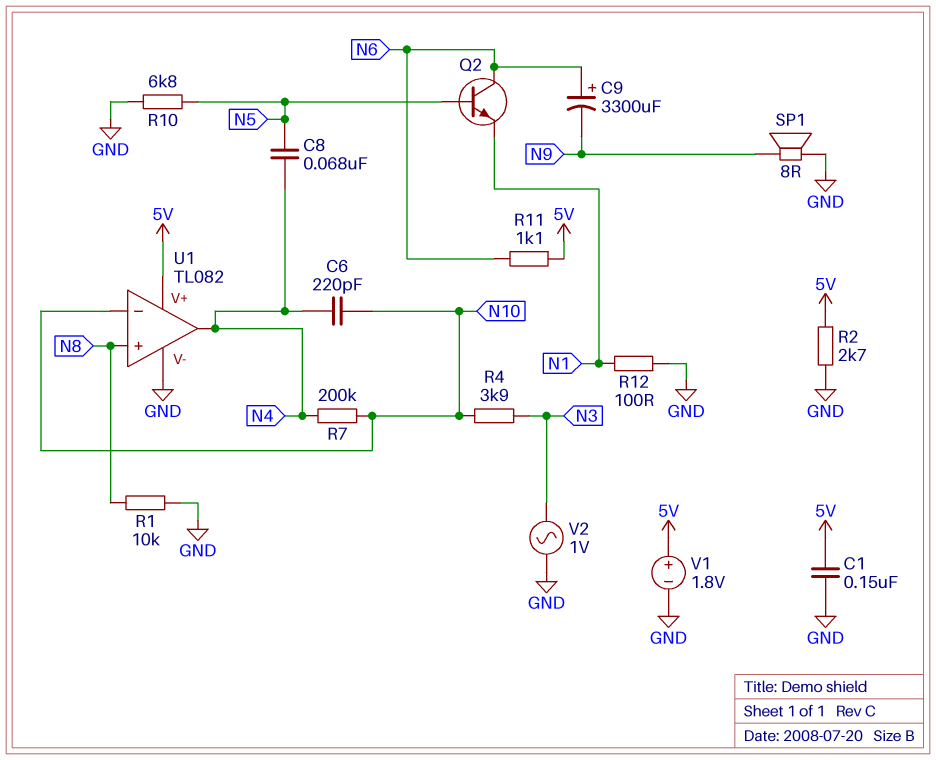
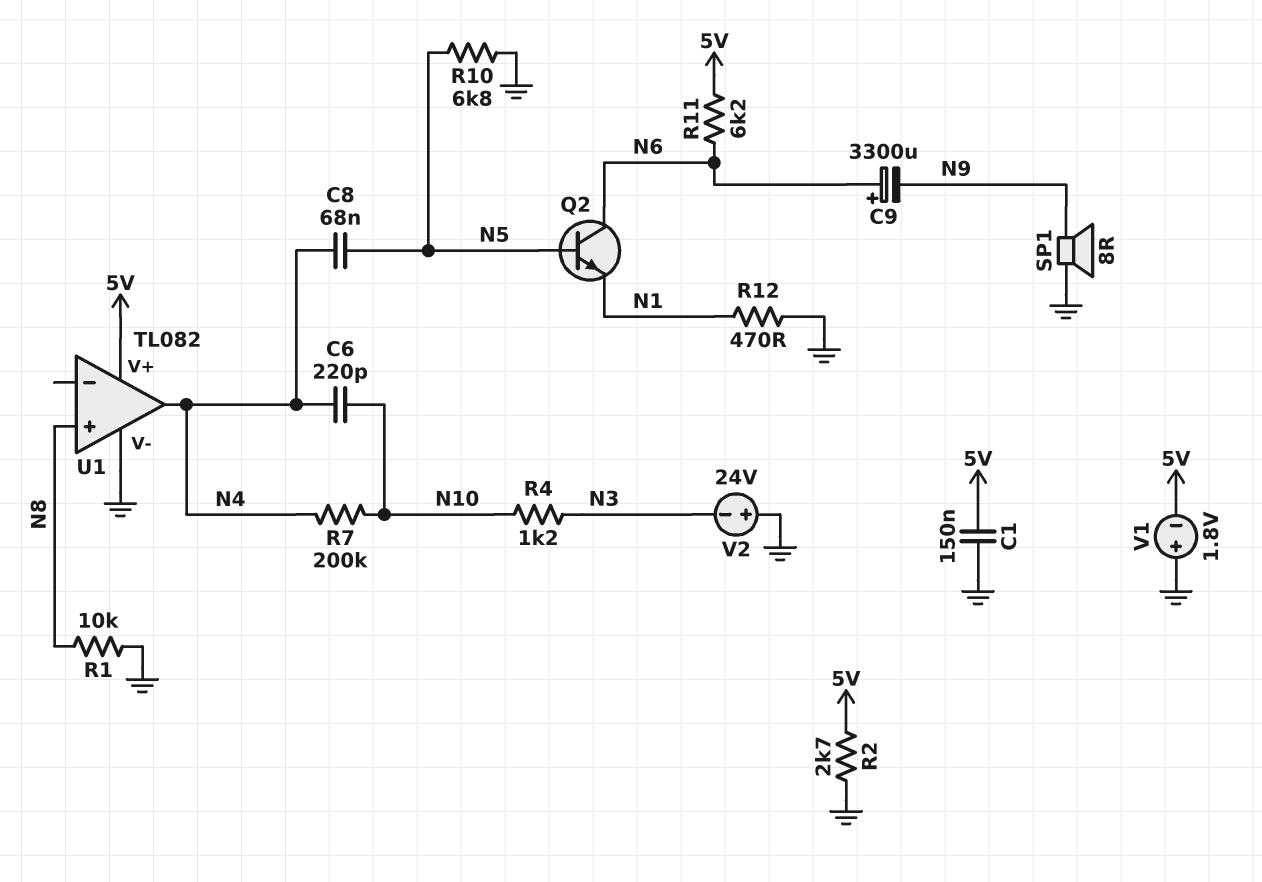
R4: 3.9k (N3, N10) -> 1.2k (N3, N10)
R11: 1.1k (5V, N6) -> 6.2k (5V, N6)
R12: 100 (GND, N1) -> 470 (GND, N1)
U1 pin in-: N10 -> none
V1: 1.8V (plus 5V, minus GND) -> 1.8V (plus GND, minus 5V)
V2: AC 1V (GND, N3) -> 24V (plus GND, minus N3)

